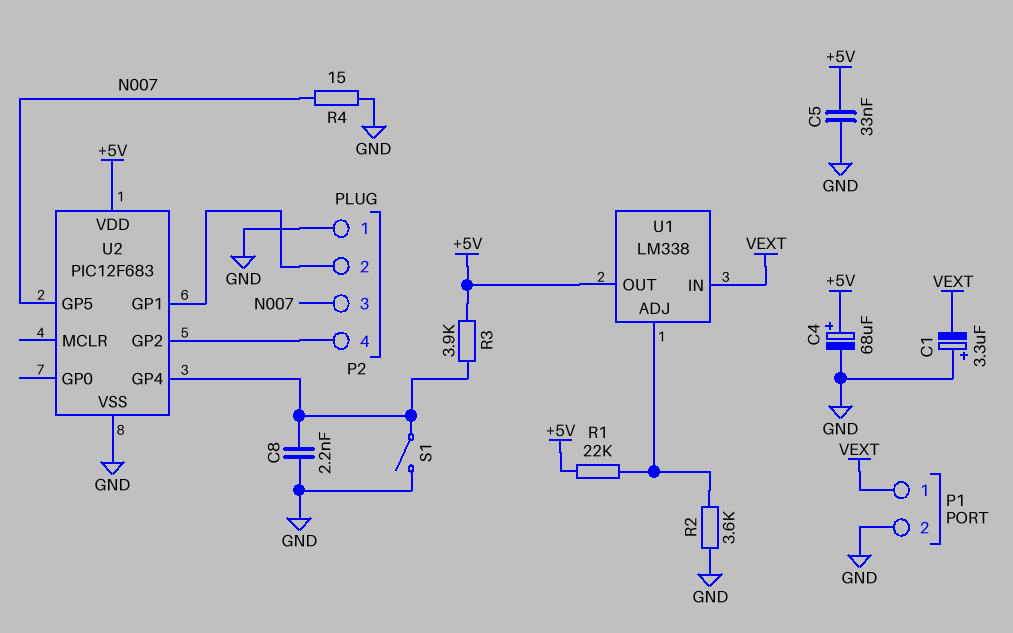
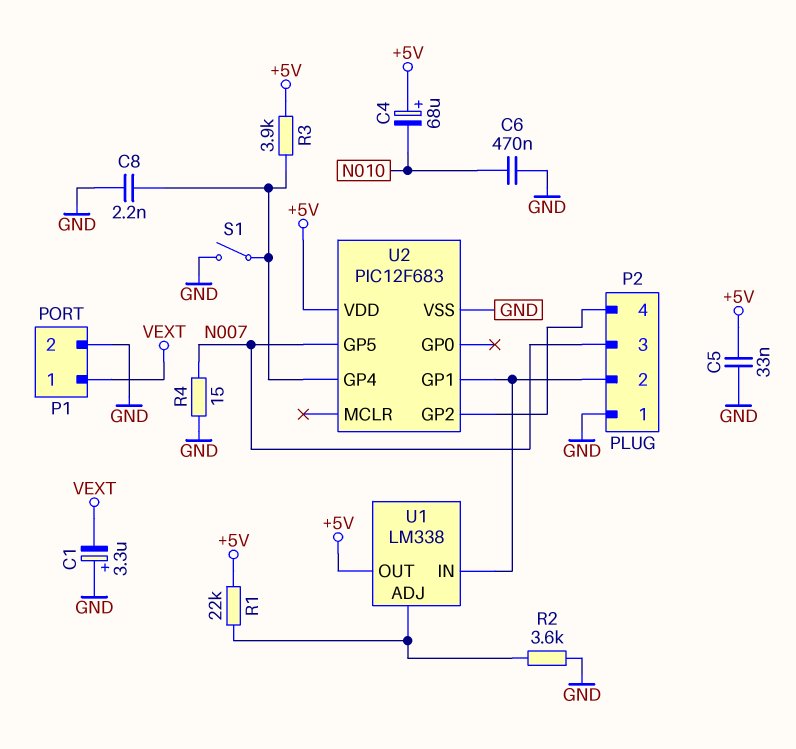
C4: 68uF (plus +5V, minus GND) -> 68uF (plus +5V, minus N010)
C6: none -> 470nF (GND, N010)
U1 pin IN: VEXT -> P2/2

